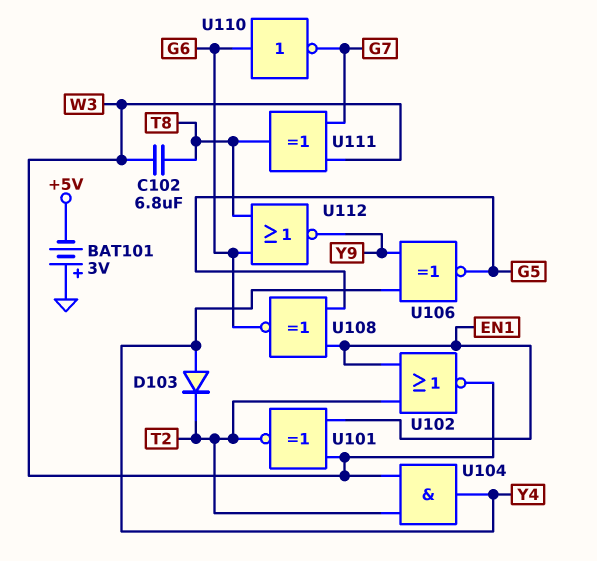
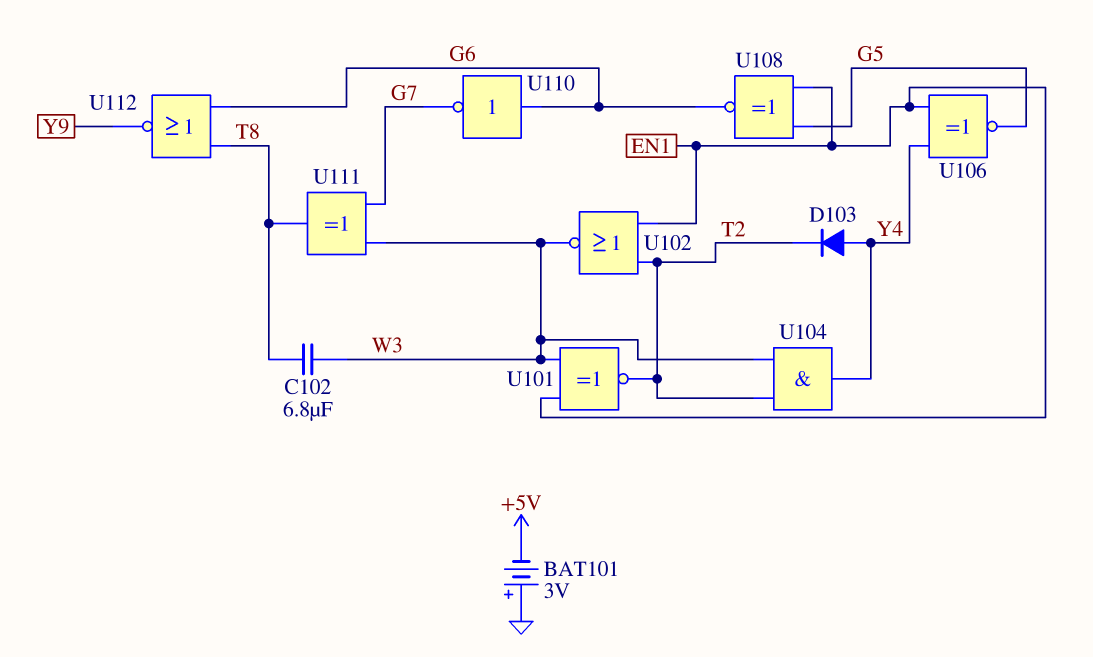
U106: XNOR (in Y4, in Y9, out G5) -> XNOR (in EN1, in Y4, out G5)

